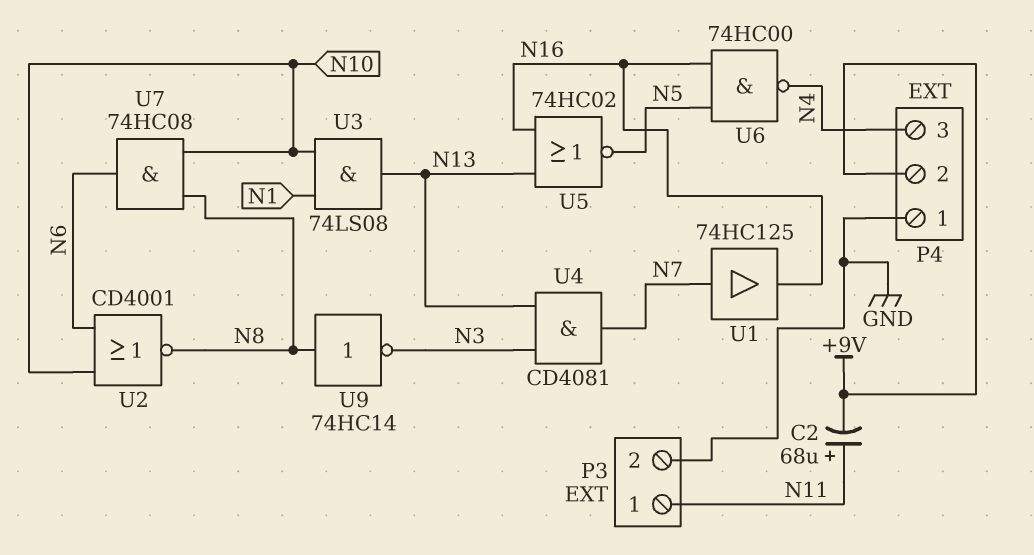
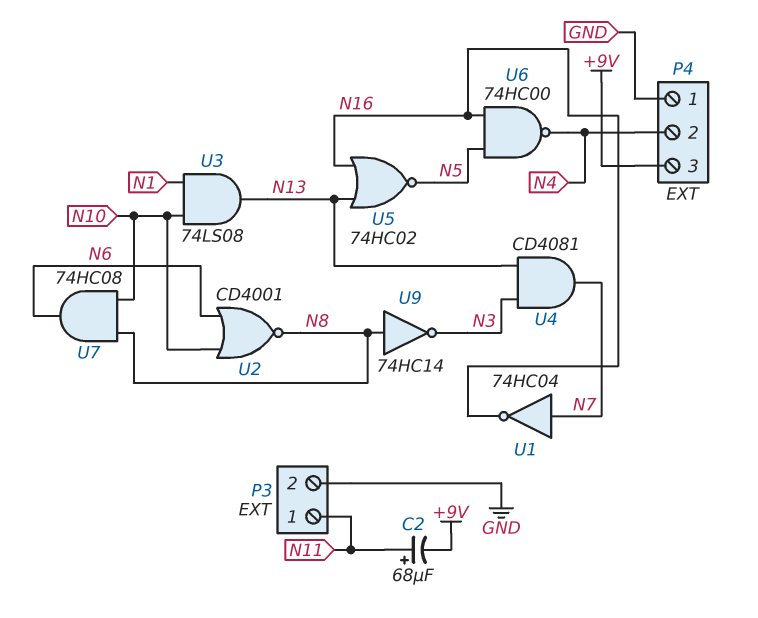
P4 pin 2: +9V -> N4
P4 pin 3: N4 -> +9V
U1: buffer 74HC125 (in N7, out N16) -> NOT 74HC04 (in N7, out N16)

